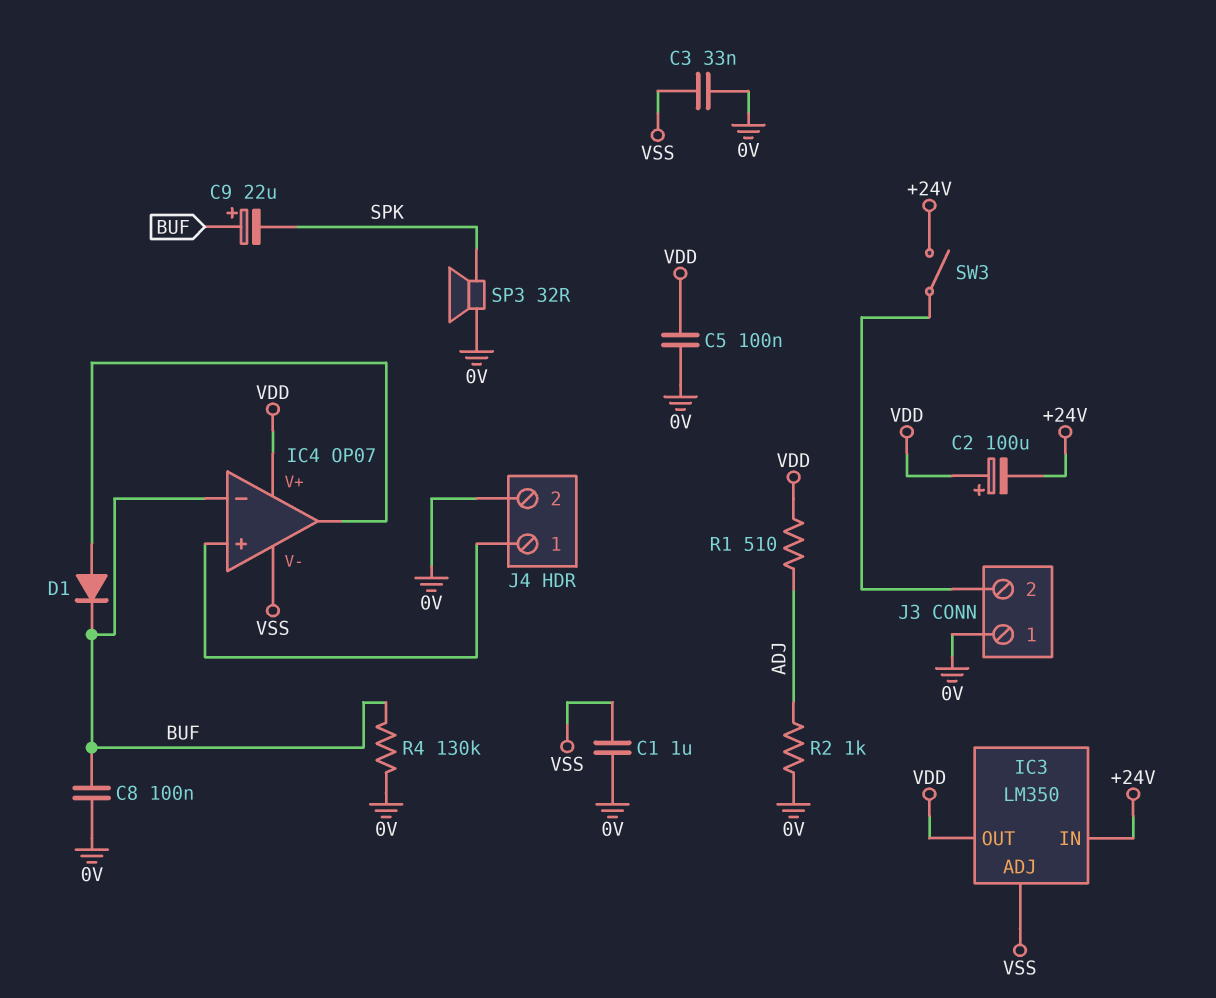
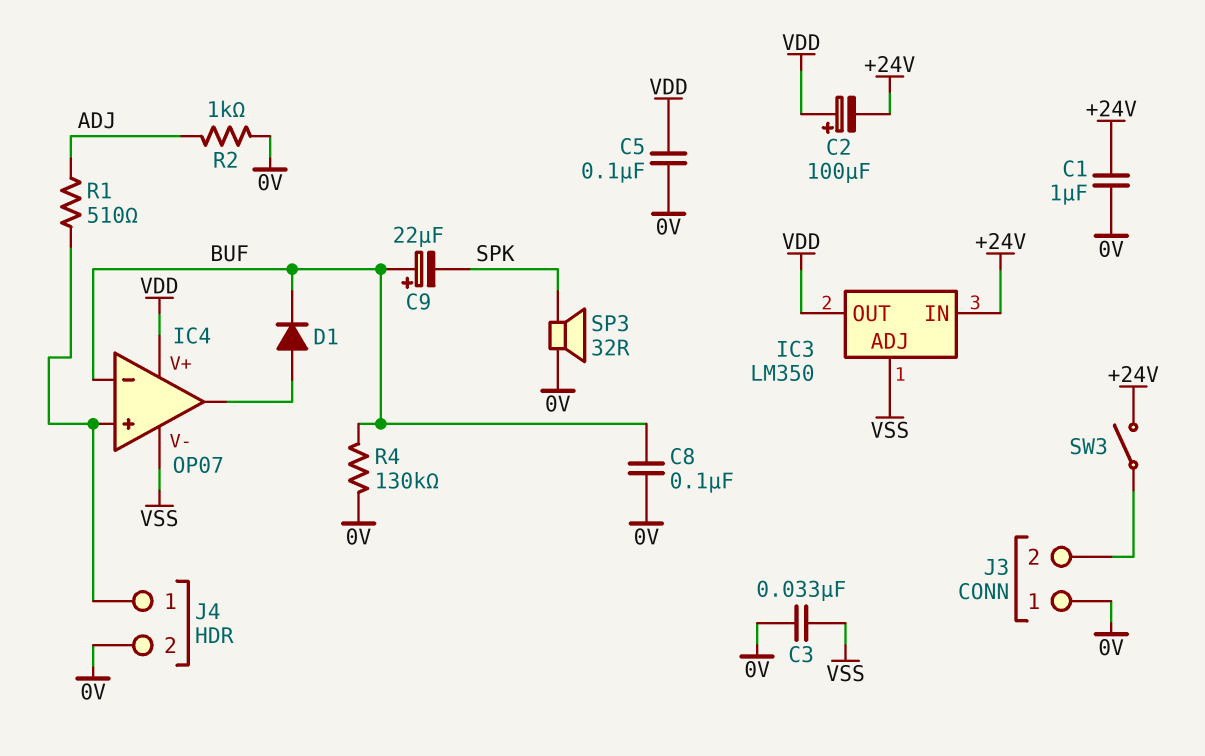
C1: 1uF (0V, VSS) -> 1uF (+24V, 0V)
R1: 510 (ADJ, VDD) -> 510 (ADJ, IC4/in+)

